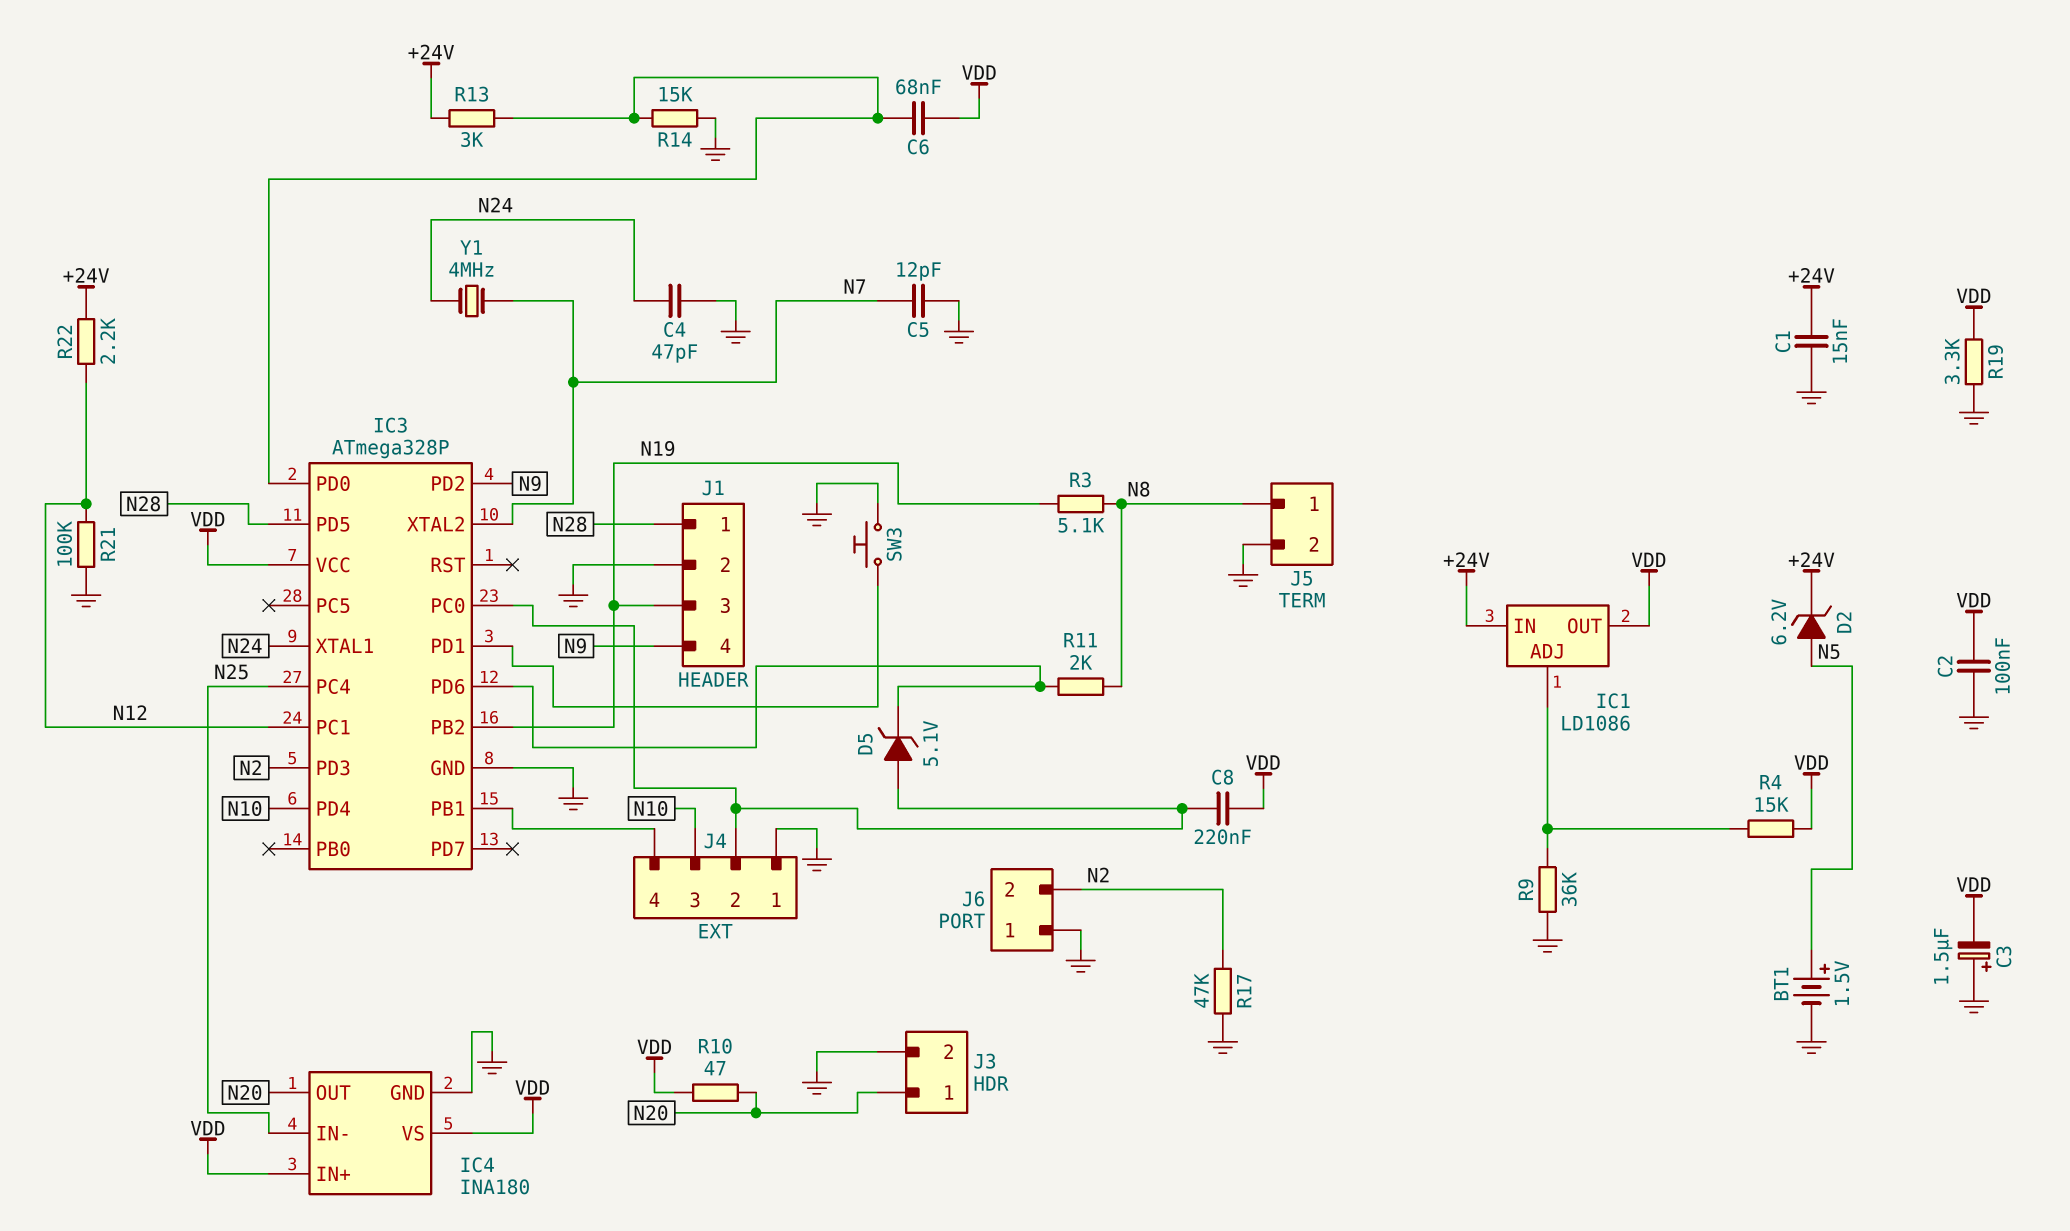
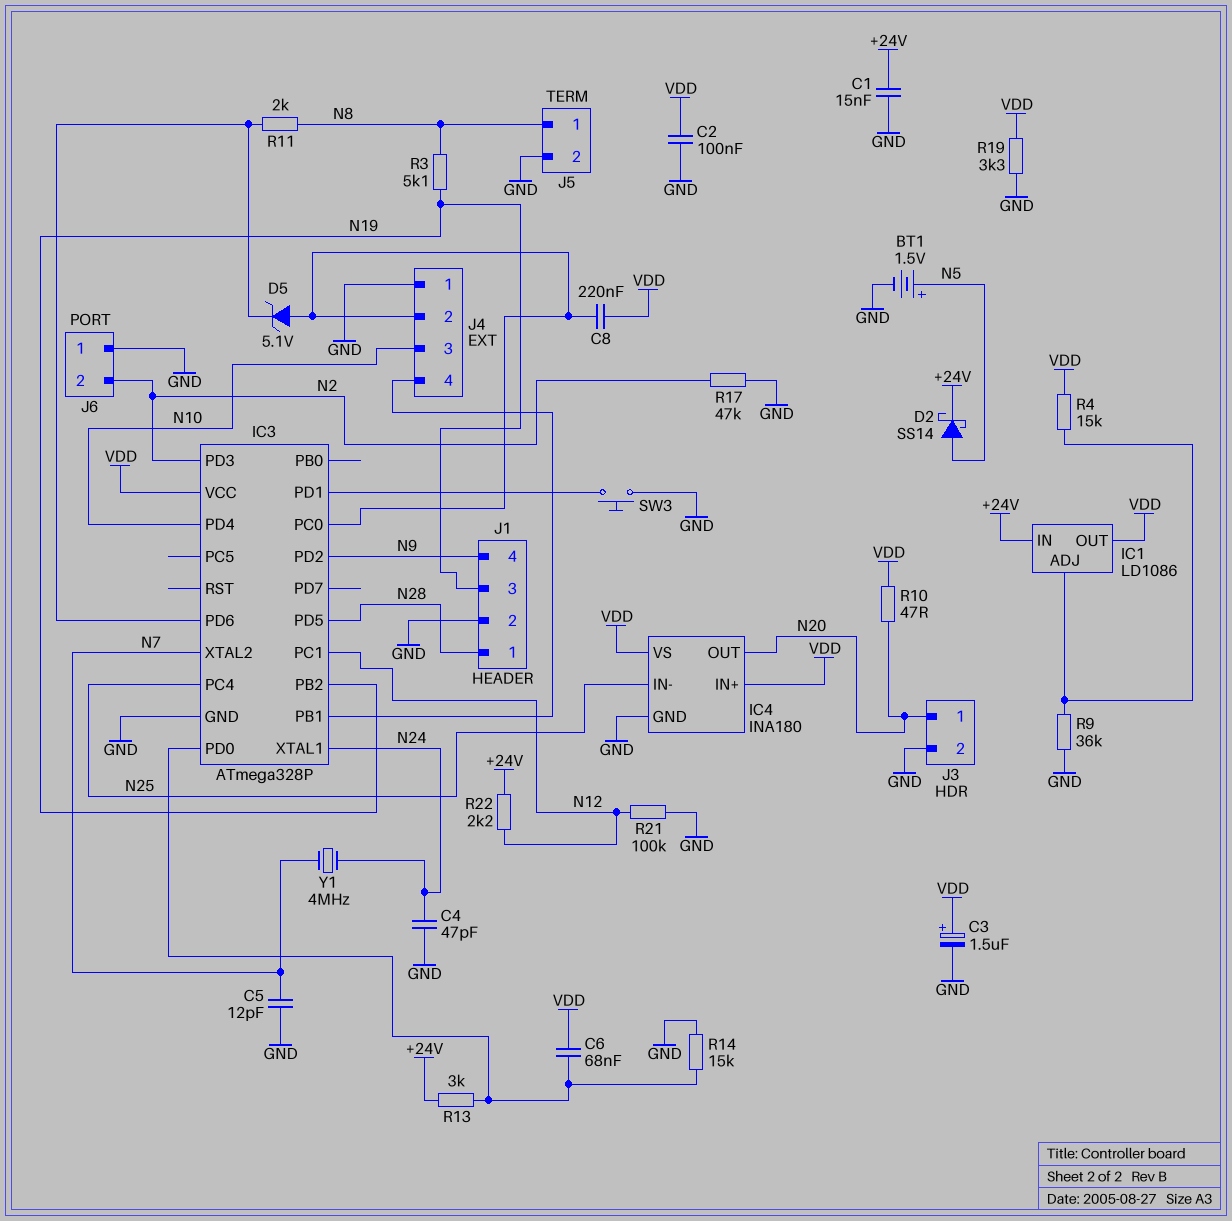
C3: 1.5uF (plus GND, minus VDD) -> 1.5uF (plus VDD, minus GND)
D2: zener 6.2V (A N5, K +24V) -> schottky SS14 (A N5, K +24V)

